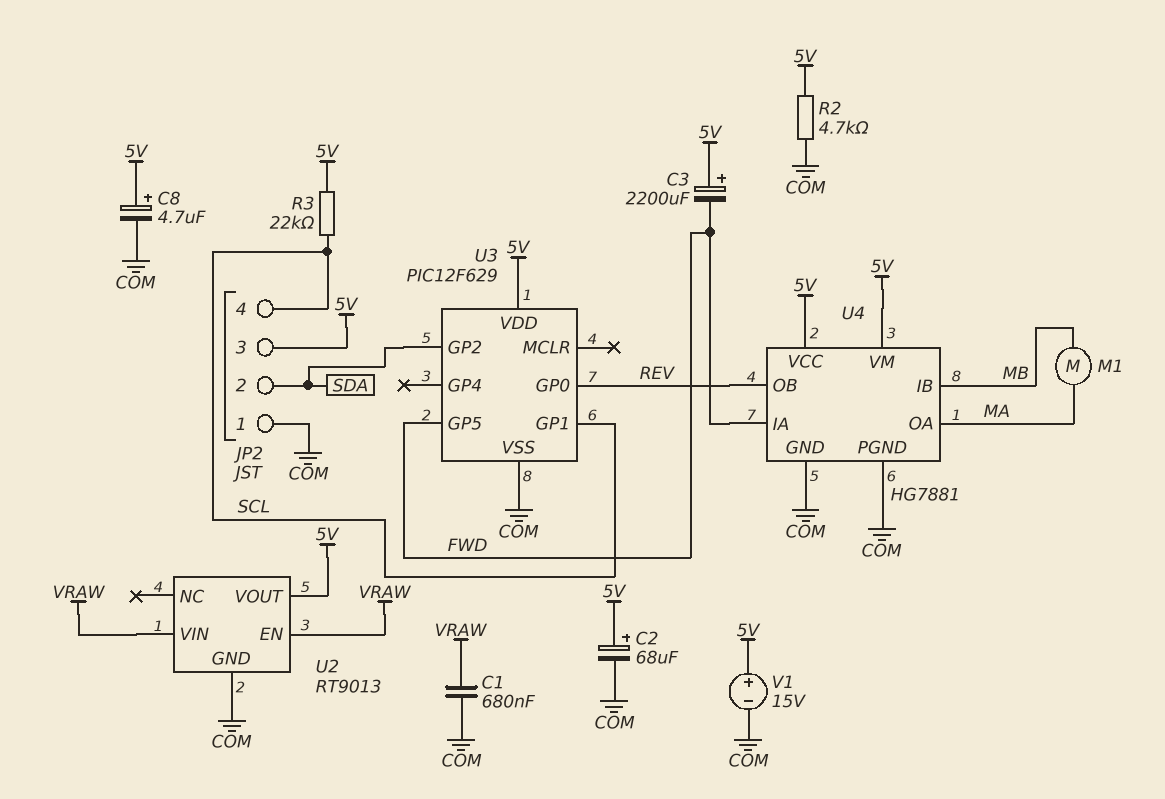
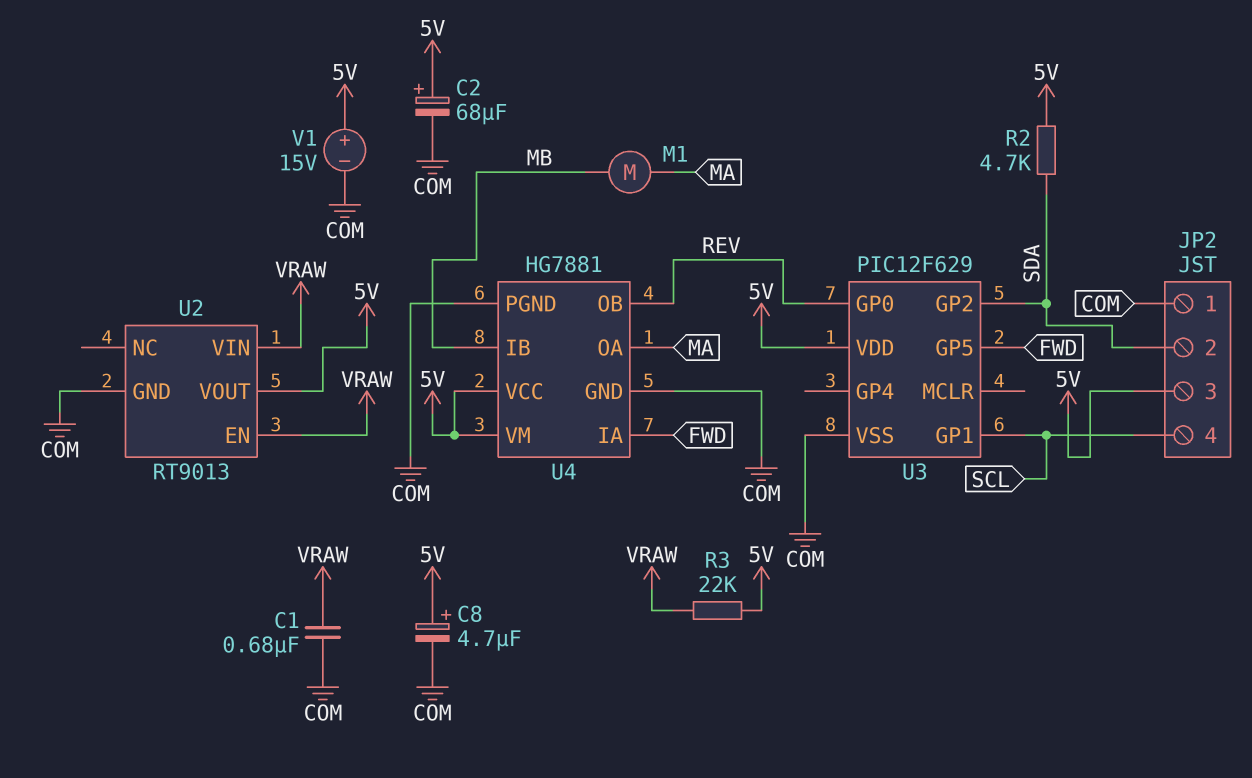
C3: 2200uF (plus 5V, minus FWD) -> none
R2: 4.7k (5V, COM) -> 4.7k (5V, SDA)
R3: 22k (5V, SCL) -> 22k (5V, VRAW)

